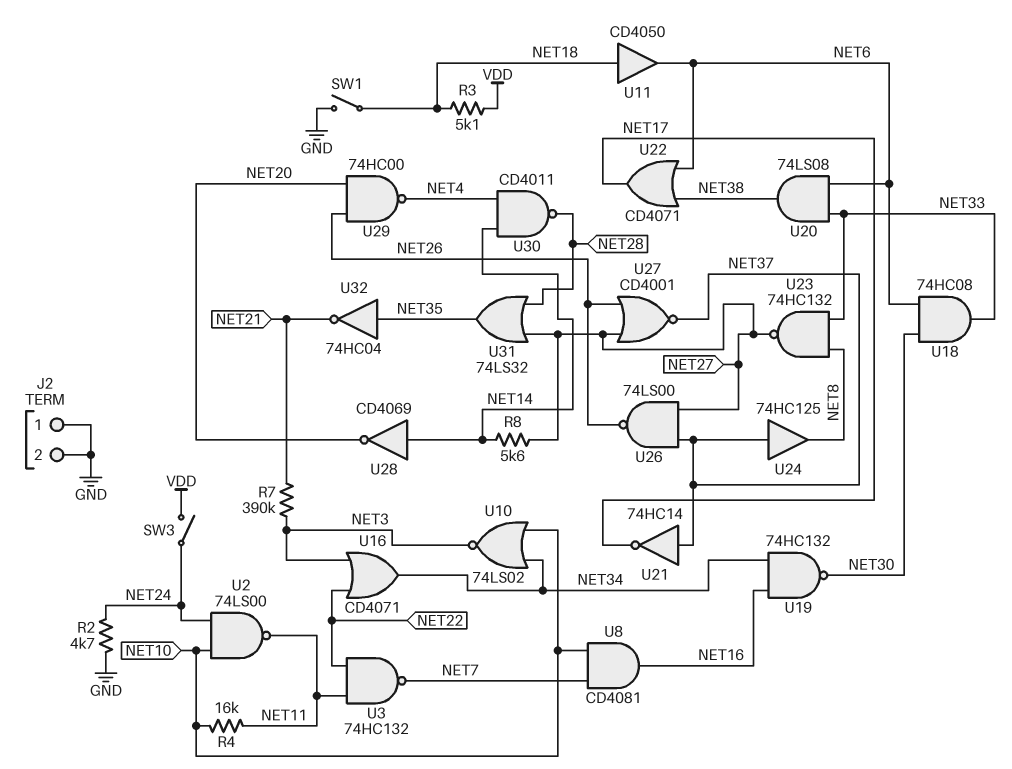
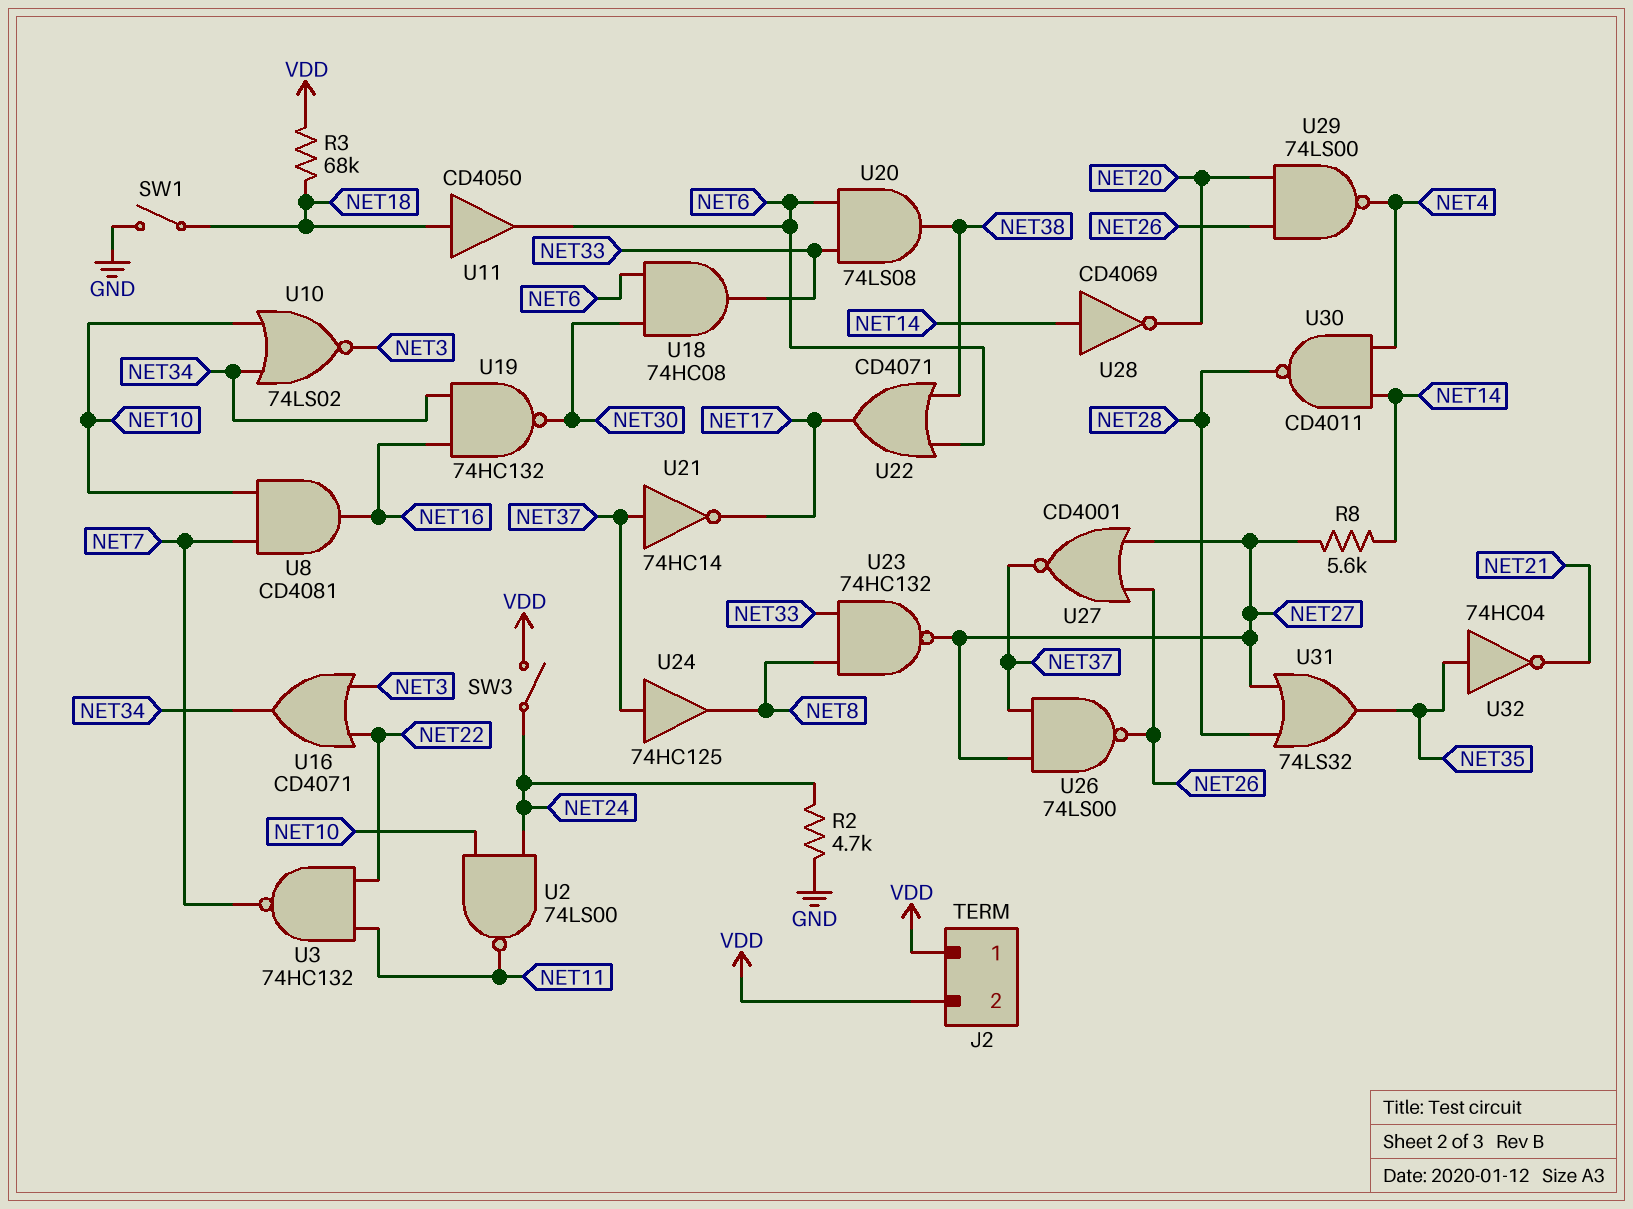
J2 pin 1: GND -> VDD
J2 pin 2: GND -> VDD
R3: 5.1k (NET18, VDD) -> 68k (NET18, VDD)
R4: 16k (NET10, NET11) -> none
R7: 390k (NET3, NET21) -> none
U29: NAND 74HC00 (in NET20, in NET26, out NET4) -> NAND 74LS00 (in NET20, in NET26, out NET4)

